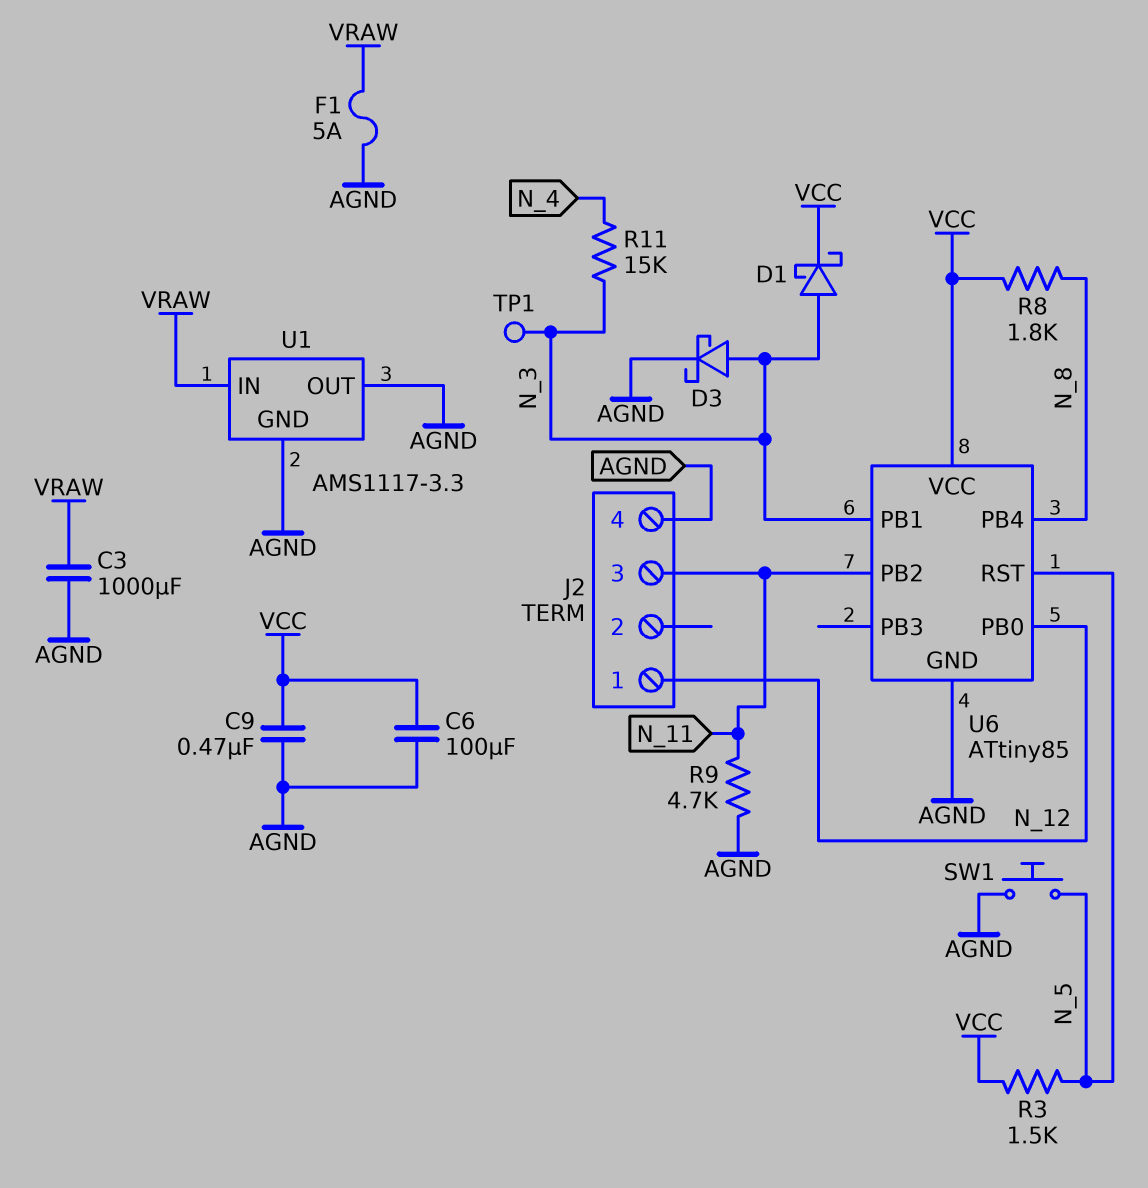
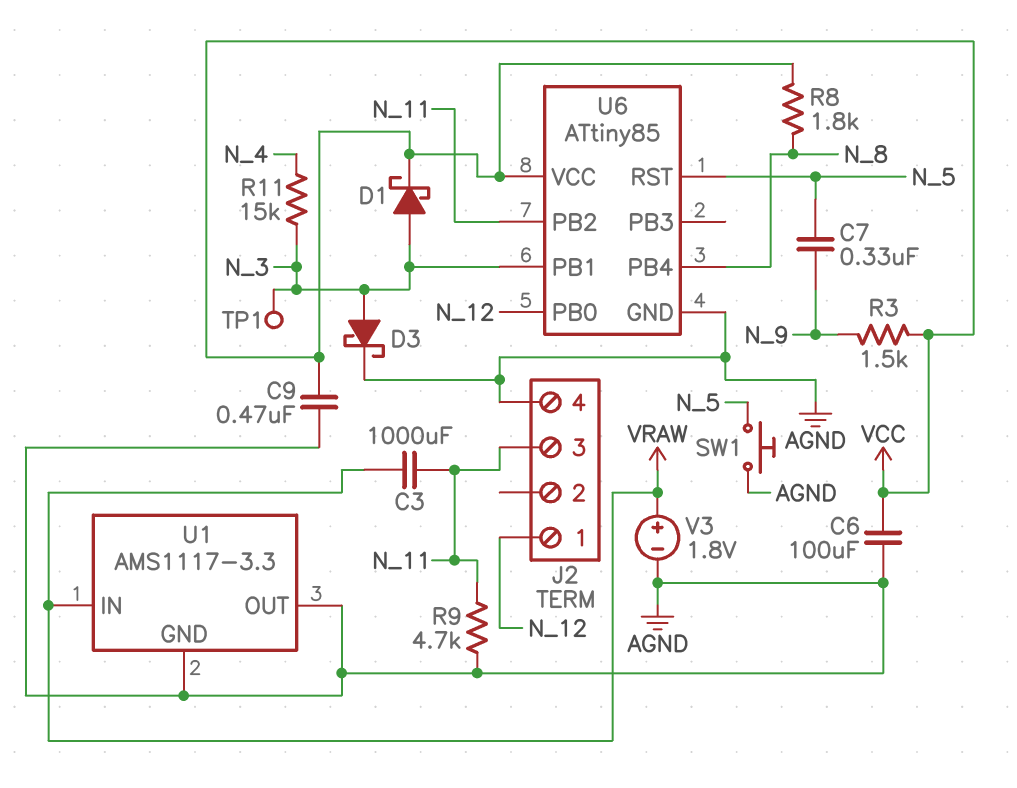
C3: 1000uF (AGND, VRAW) -> 1000uF (N_11, VRAW)
C7: none -> 330nF (N_5, N_9)
F1: 5A (AGND, VRAW) -> none
R3: 1.5k (N_5, VCC) -> 1.5k (N_9, VCC)
V3: none -> 1.8V (plus VRAW, minus AGND)

